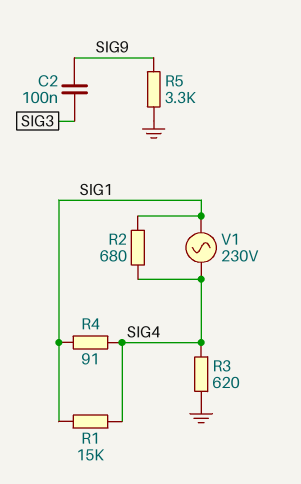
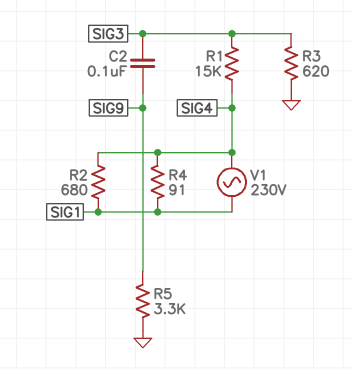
R1: 15k (SIG1, SIG4) -> 15k (SIG3, SIG4)
R3: 620 (GND, SIG4) -> 620 (GND, SIG3)

